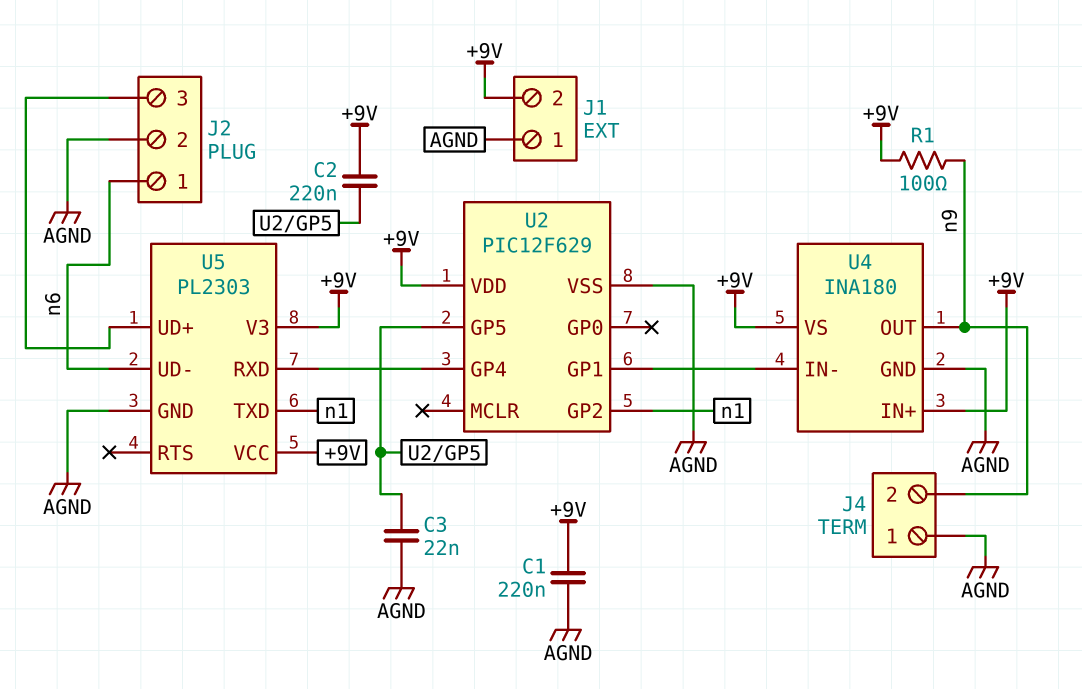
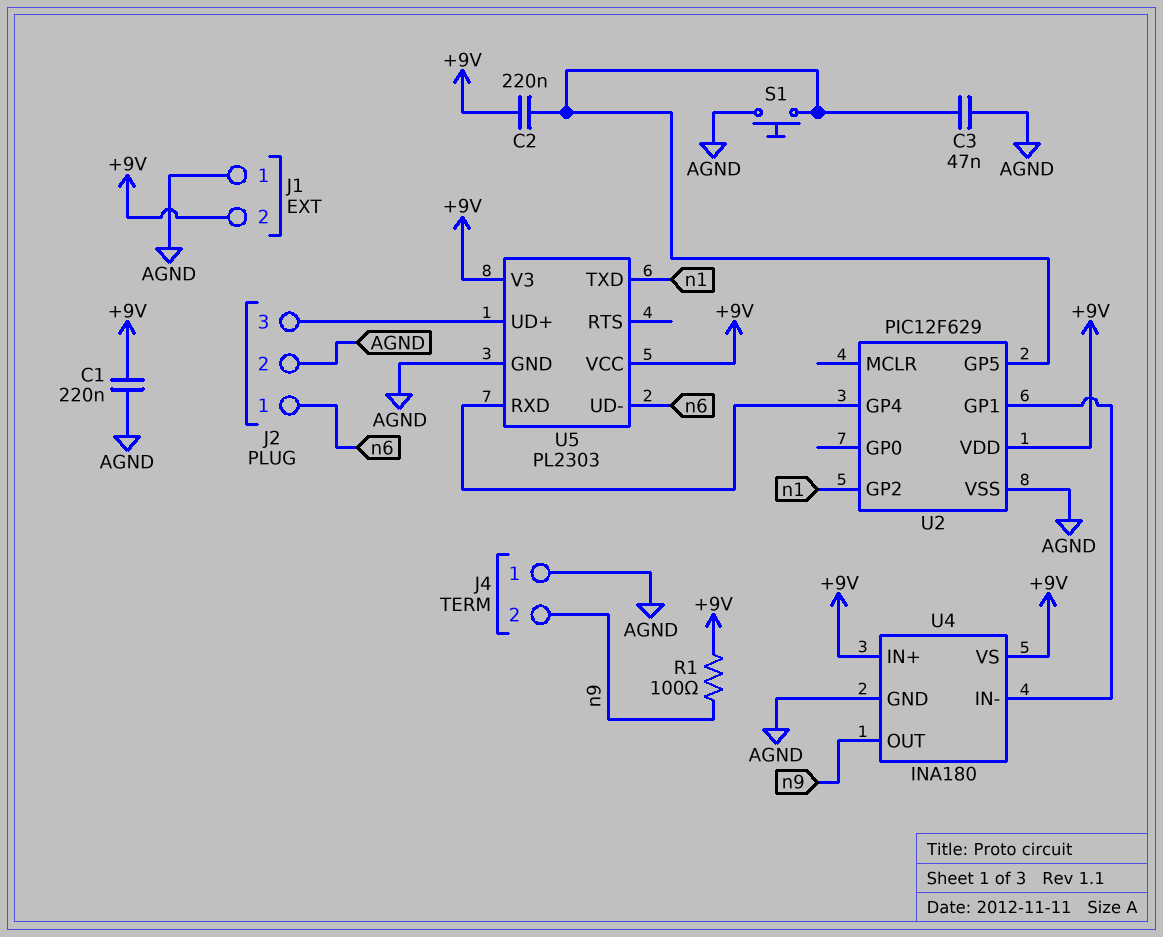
C3: 22nF (AGND, U2/GP5) -> 47nF (AGND, U2/GP5)
S1: none -> button (AGND, U2/GP5)

